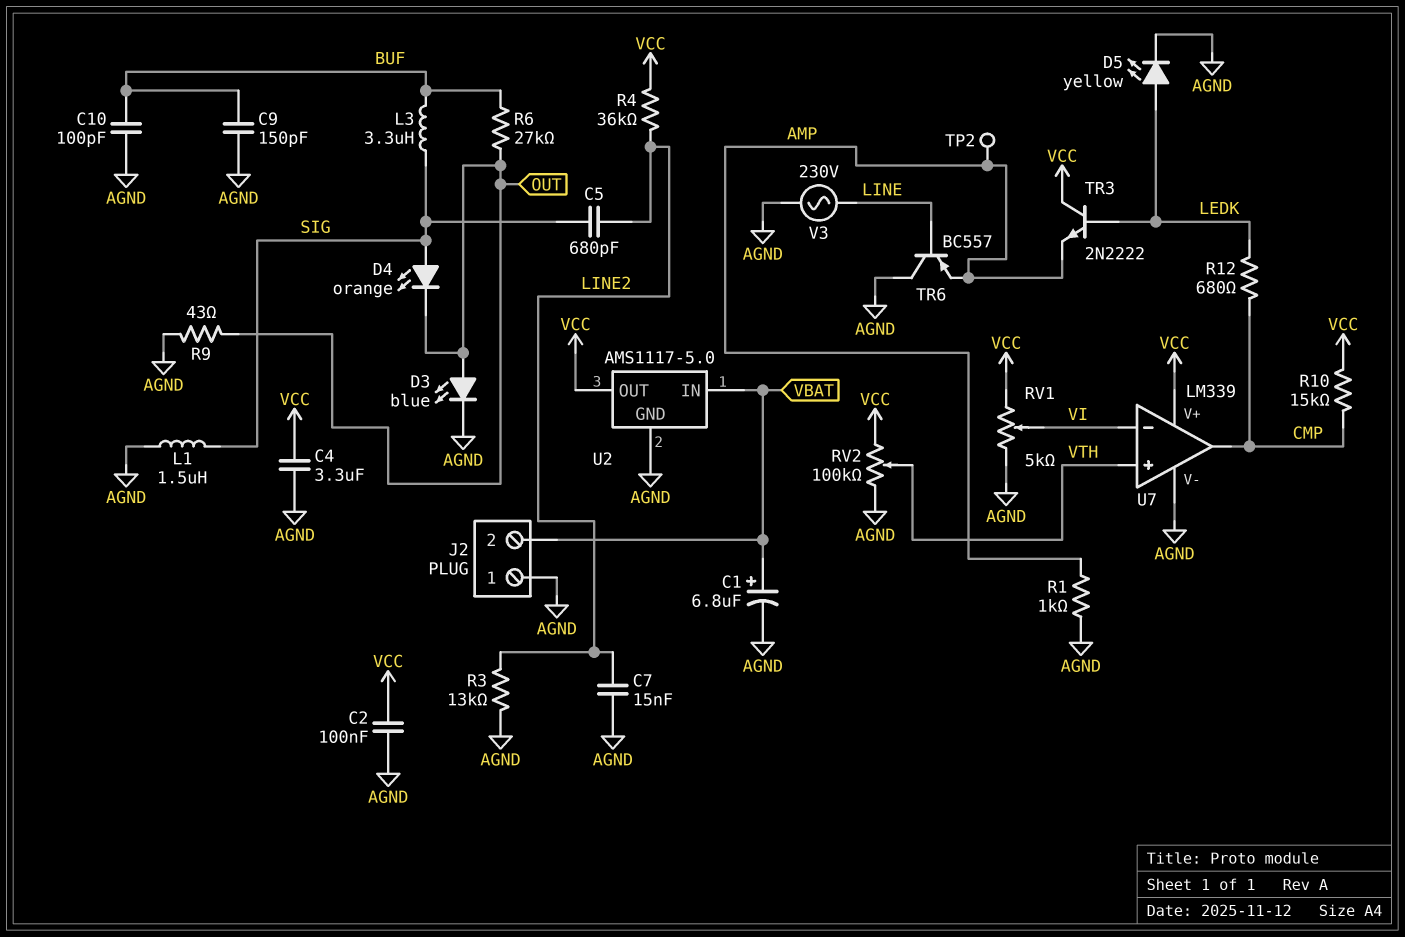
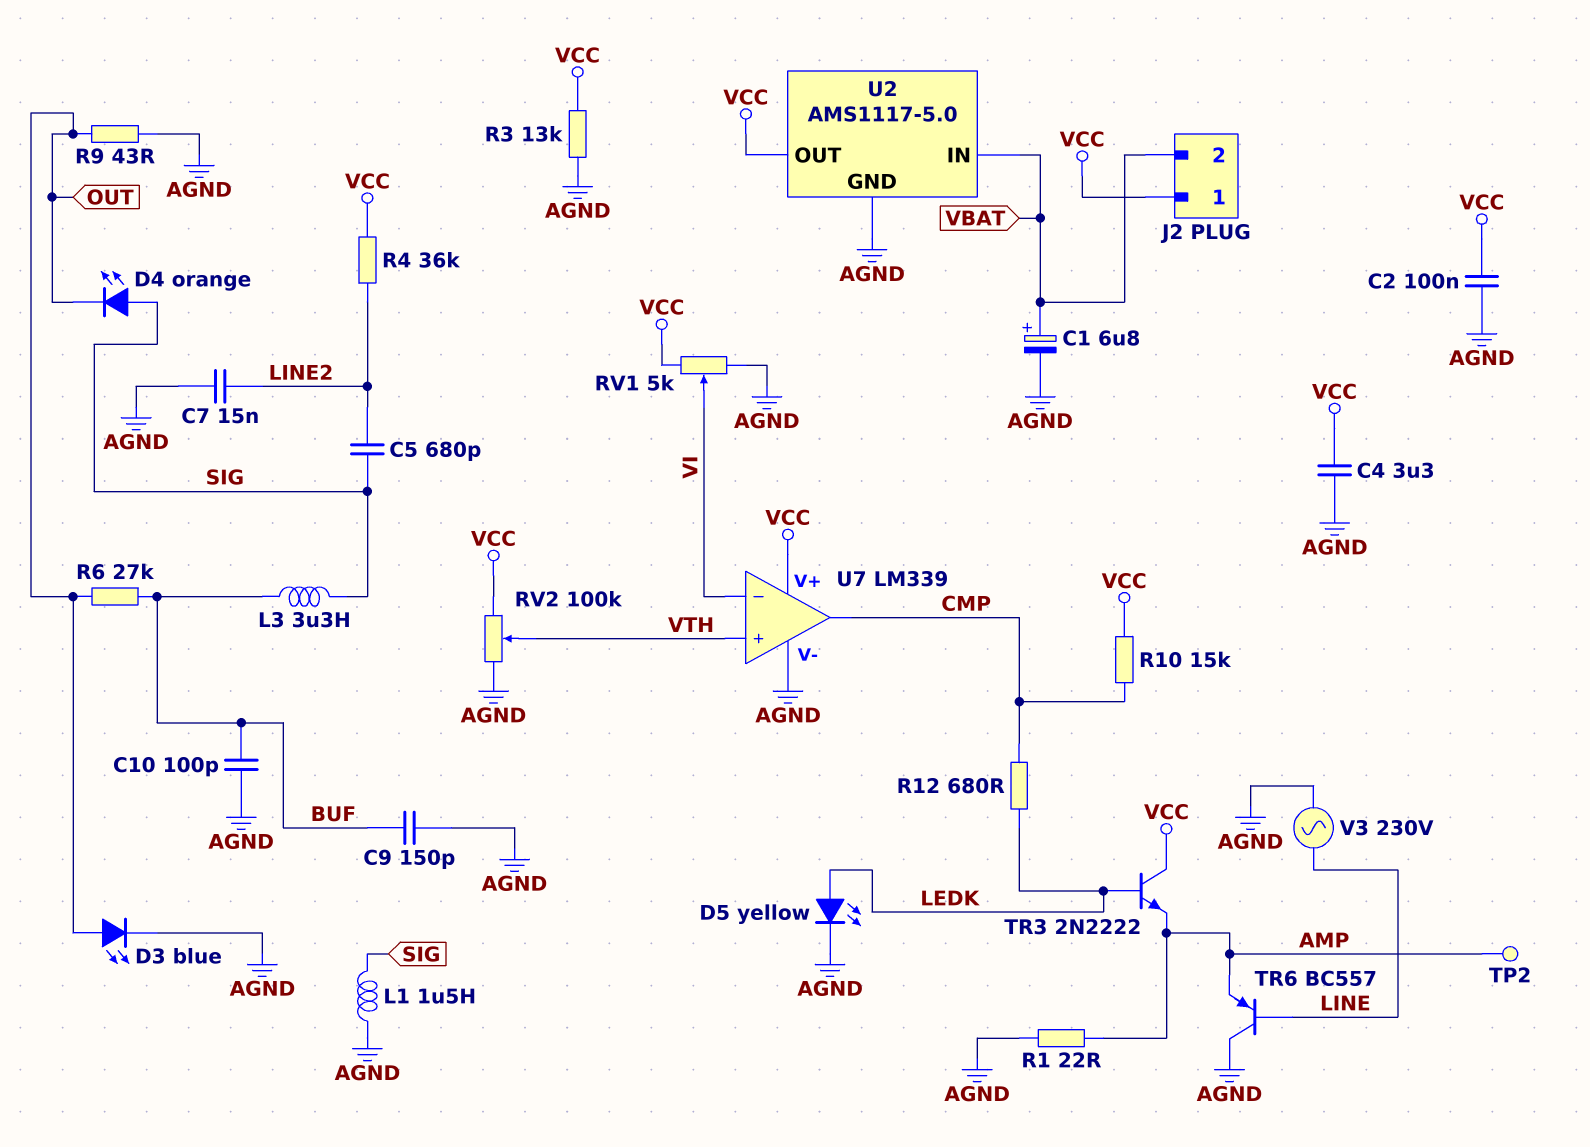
J2 pin 1: AGND -> VCC
R1: 1k (AGND, AMP) -> 22 (AGND, AMP)
R3: 13k (AGND, LINE2) -> 13k (AGND, VCC)

